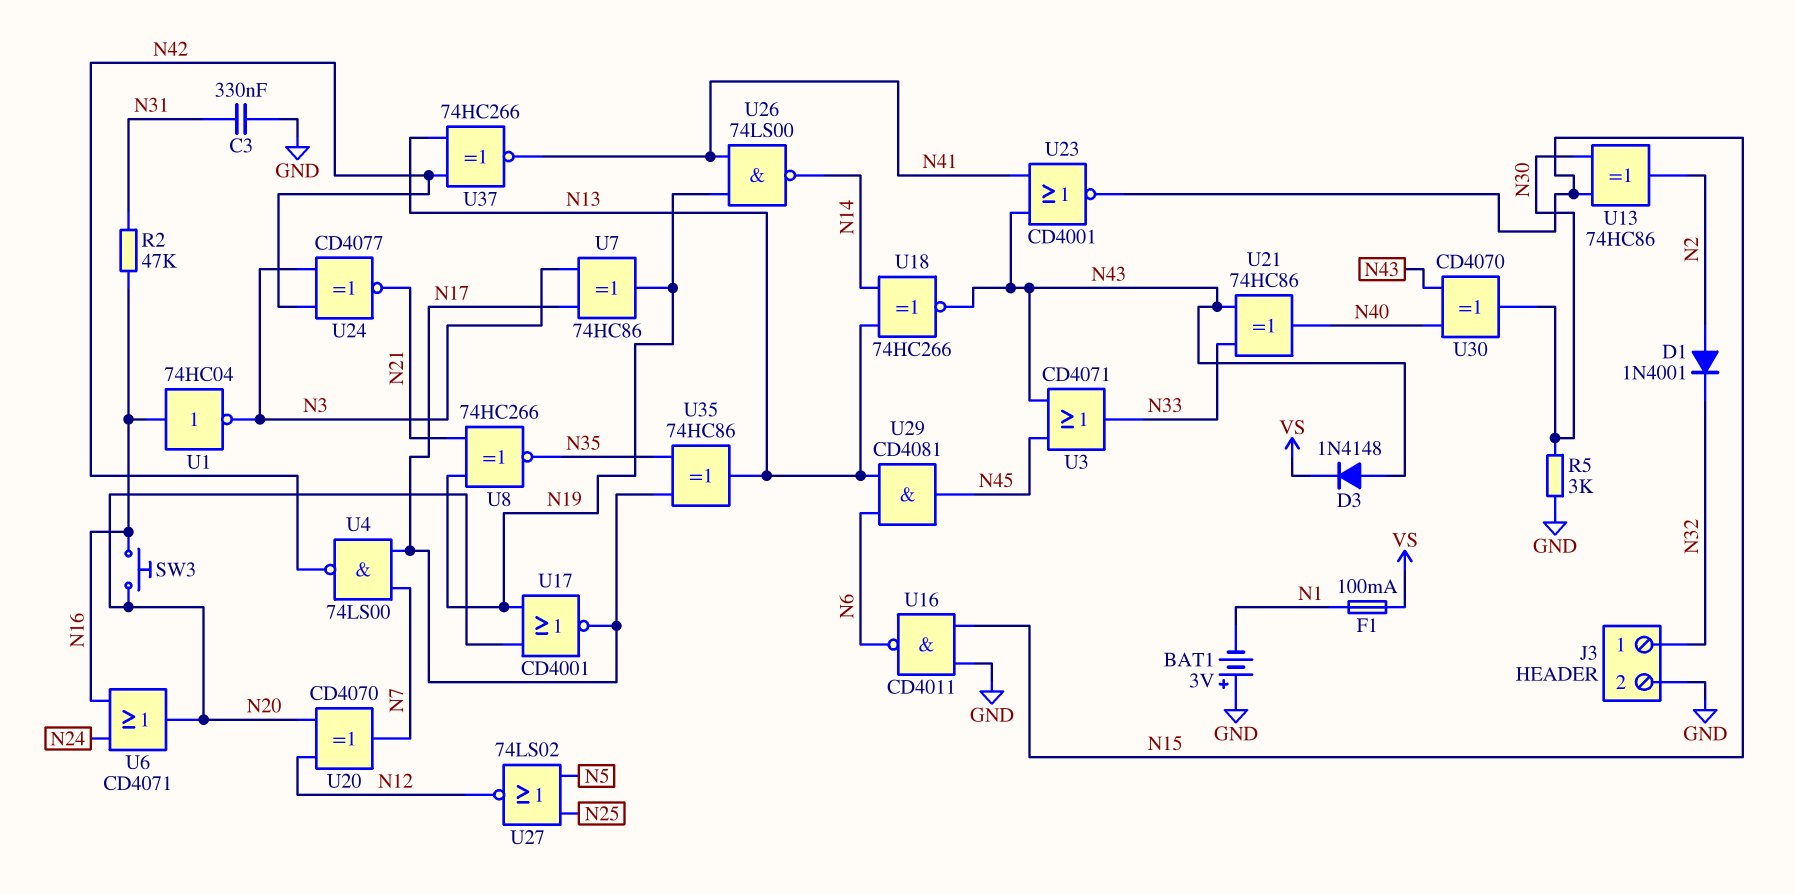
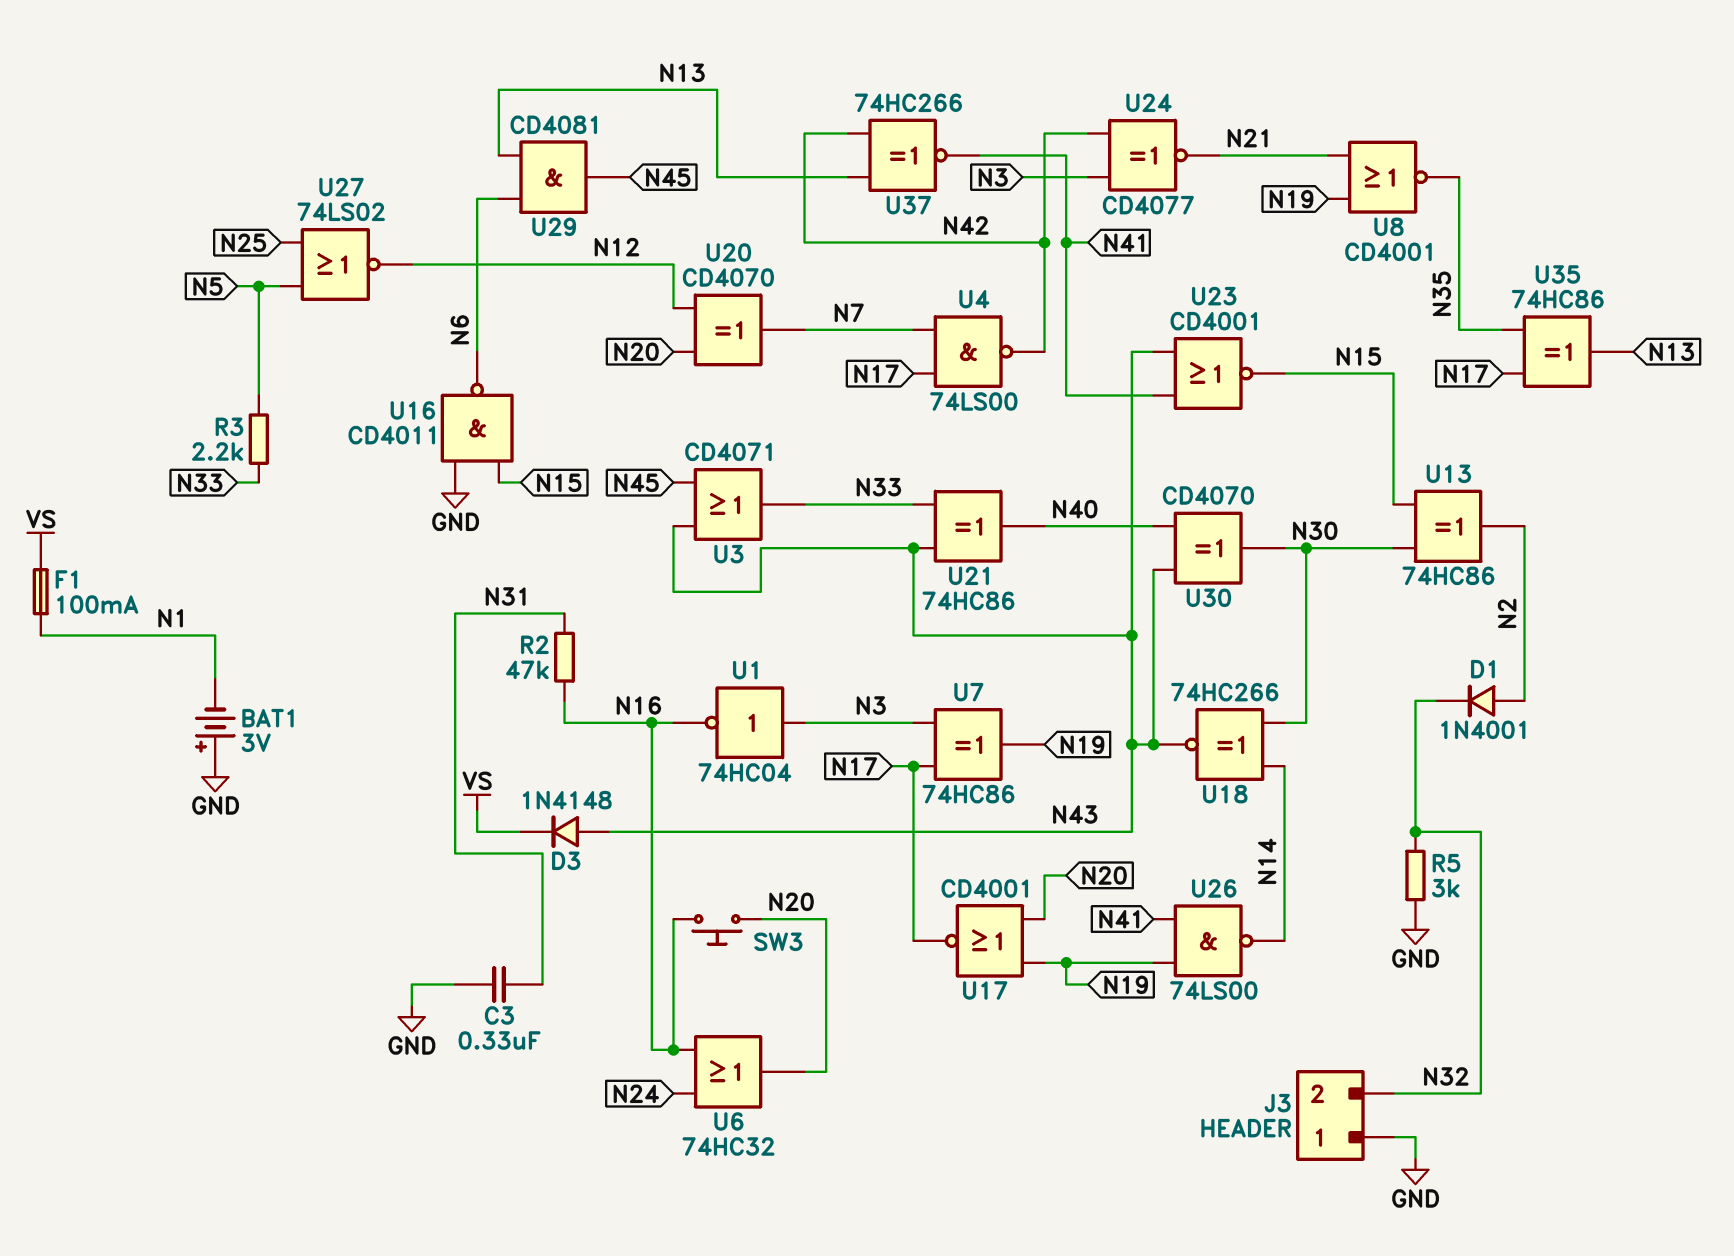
J3 pin 1: N32 -> GND
J3 pin 2: GND -> N32
R3: none -> 2.2k (N5, N33)
R5: 3k (GND, N30) -> 3k (GND, N32)
U1: NOT 74HC04 (in N16, out N3) -> NOT 74HC04 (in N3, out N16)
U6: OR CD4071 (in N16, in N24, out N20) -> OR 74HC32 (in N16, in N24, out N20)
U8: XNOR 74HC266 (in N19, in N21, out N35) -> NOR CD4001 (in N19, in N21, out N35)
U18: XNOR 74HC266 (in N13, in N14, out N43) -> XNOR 74HC266 (in N14, in N30, out N43)

